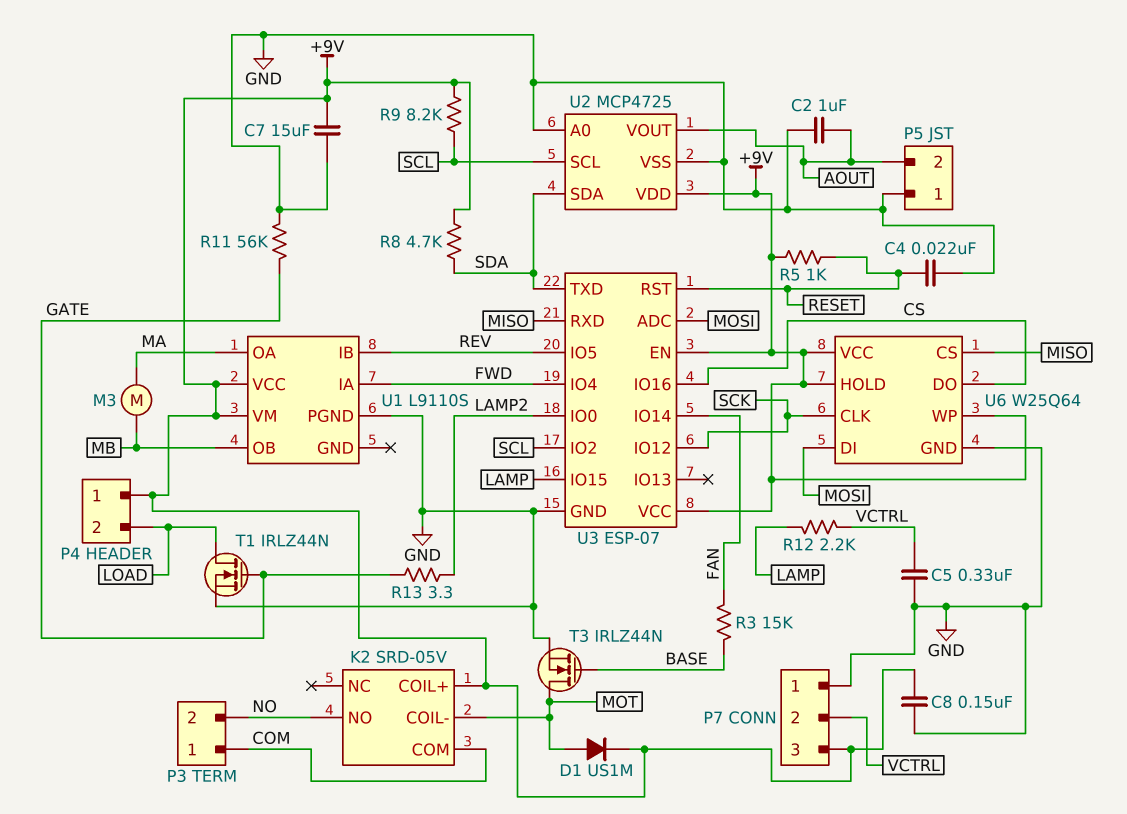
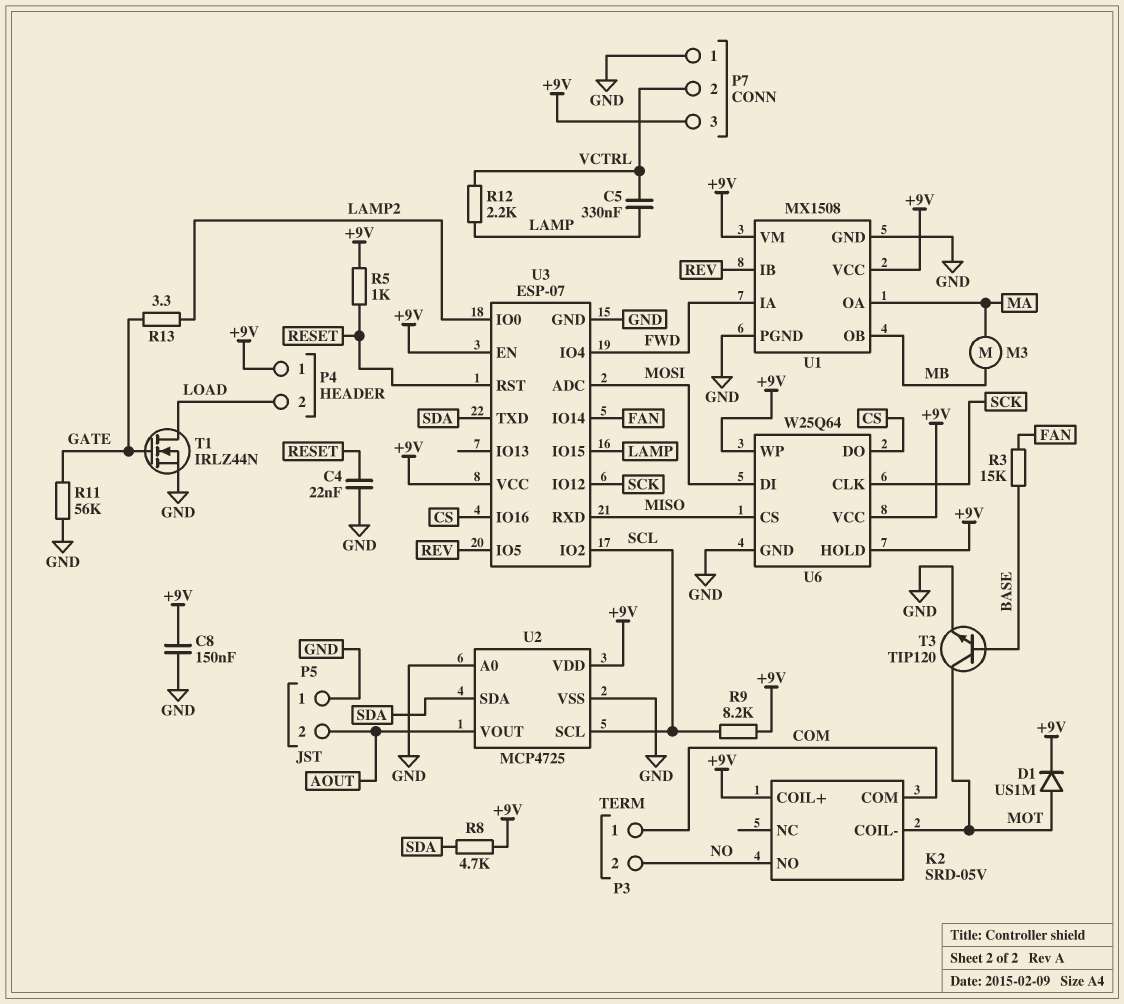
C2: 1uF (AOUT, GND) -> none
C5: 330nF (GND, VCTRL) -> 330nF (LAMP, VCTRL)
C7: 15uF (+9V, GND) -> none
T3: NMOS IRLZ44N (G BASE, D MOT, S GND) -> NPN TIP120 (B BASE, C MOT, E GND)
U1: L9110S -> MX1508
U1 pin GND: none -> GND

